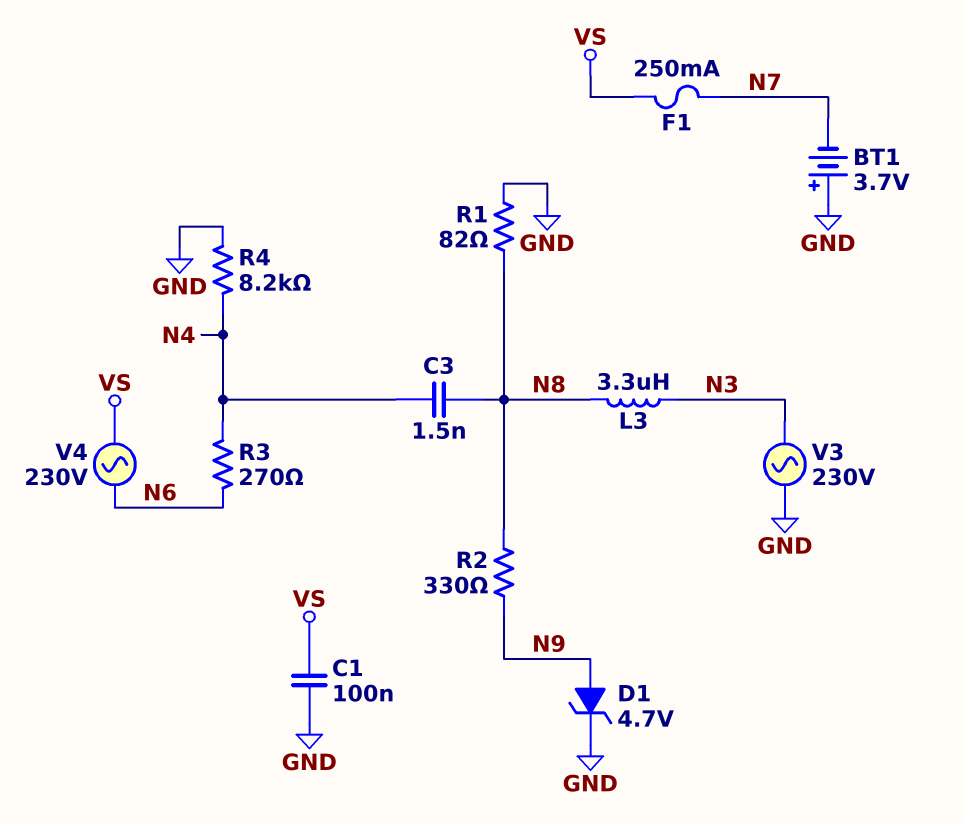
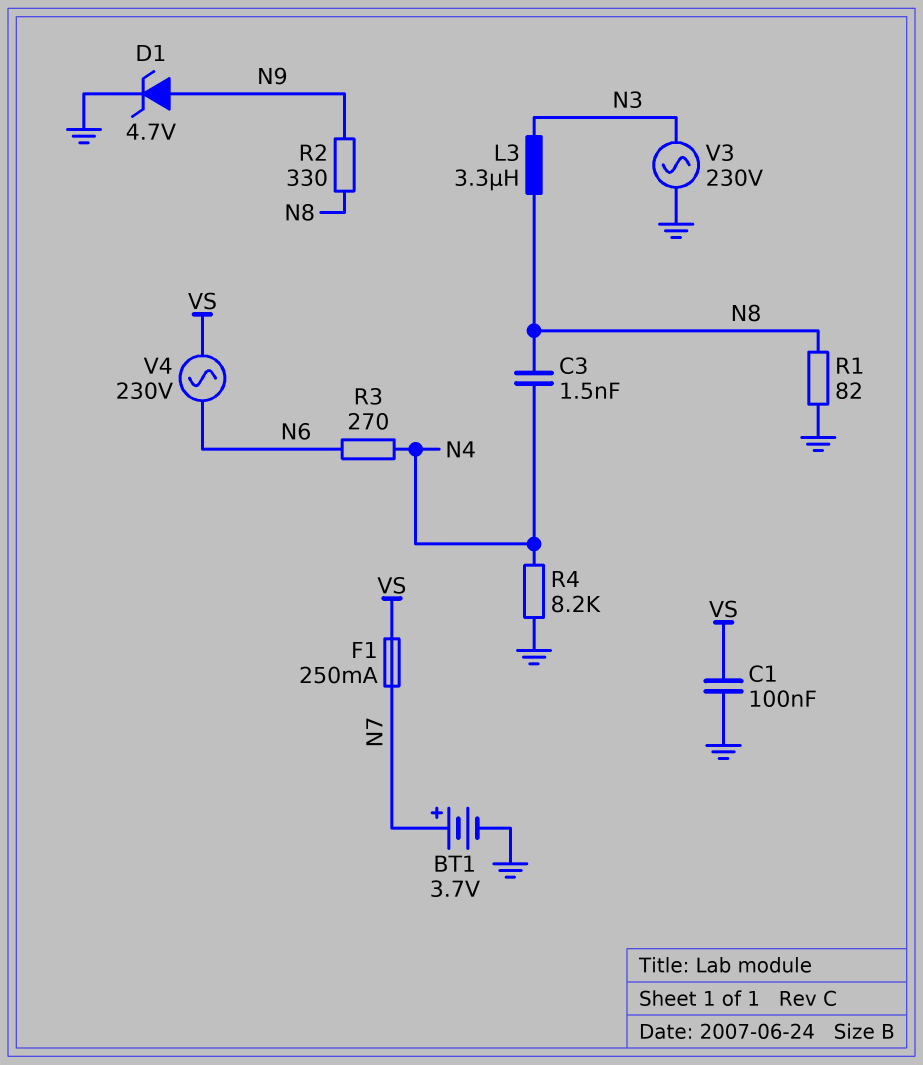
BT1: 3.7V (plus GND, minus N7) -> 3.7V (plus N7, minus GND)

